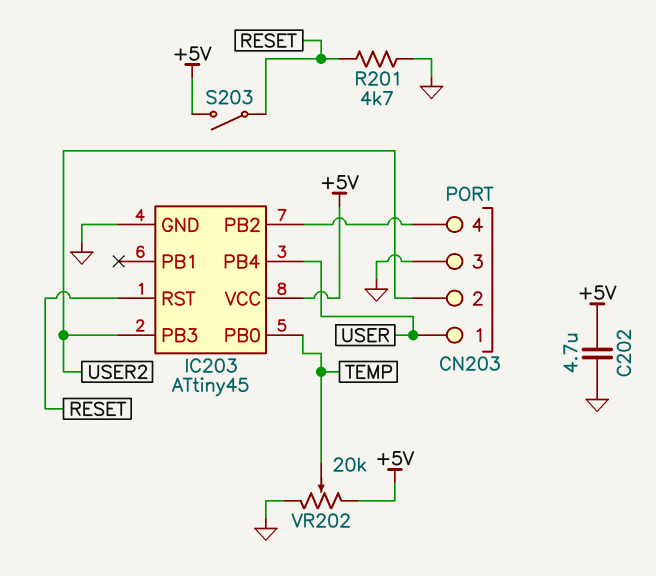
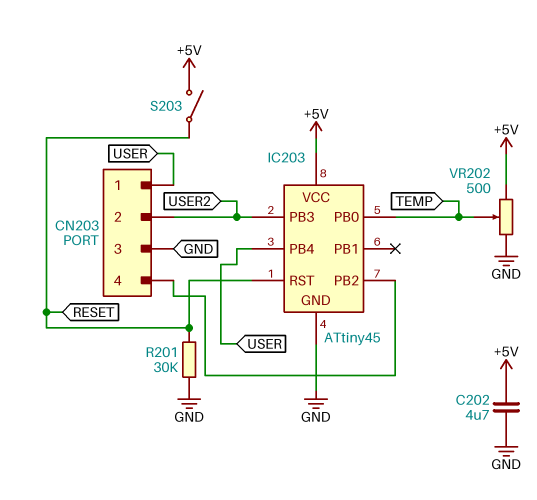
R201: 4.7k (GND, RESET) -> 30k (GND, RESET)
VR202: 20k (+5V, GND, wiper TEMP) -> 500 (+5V, GND, wiper TEMP)

